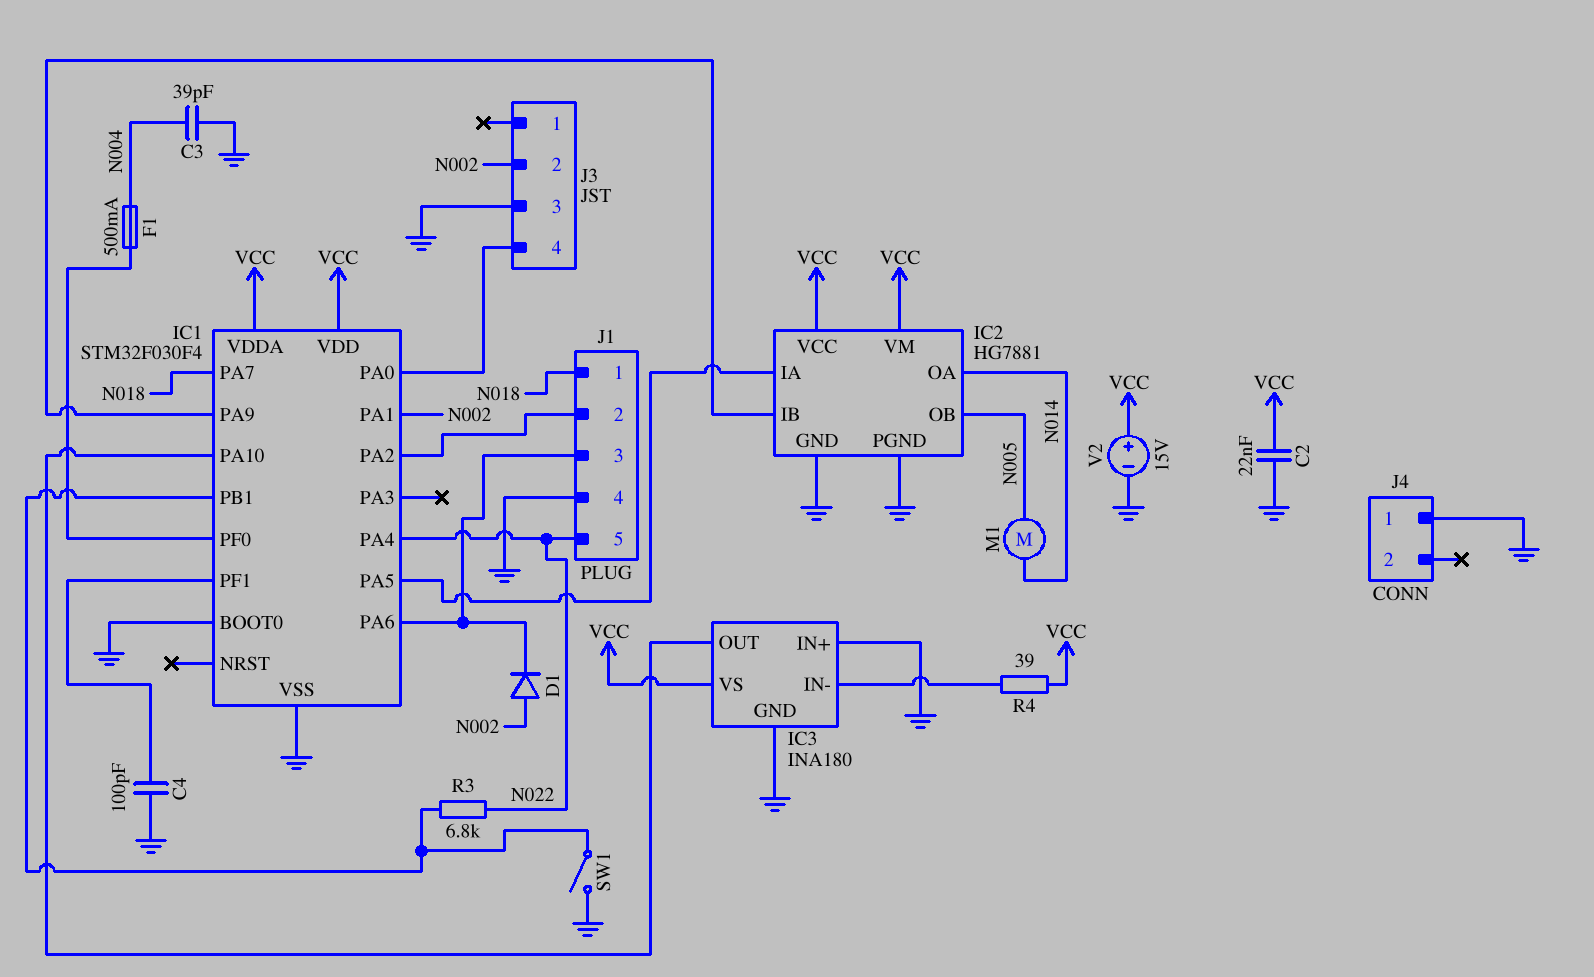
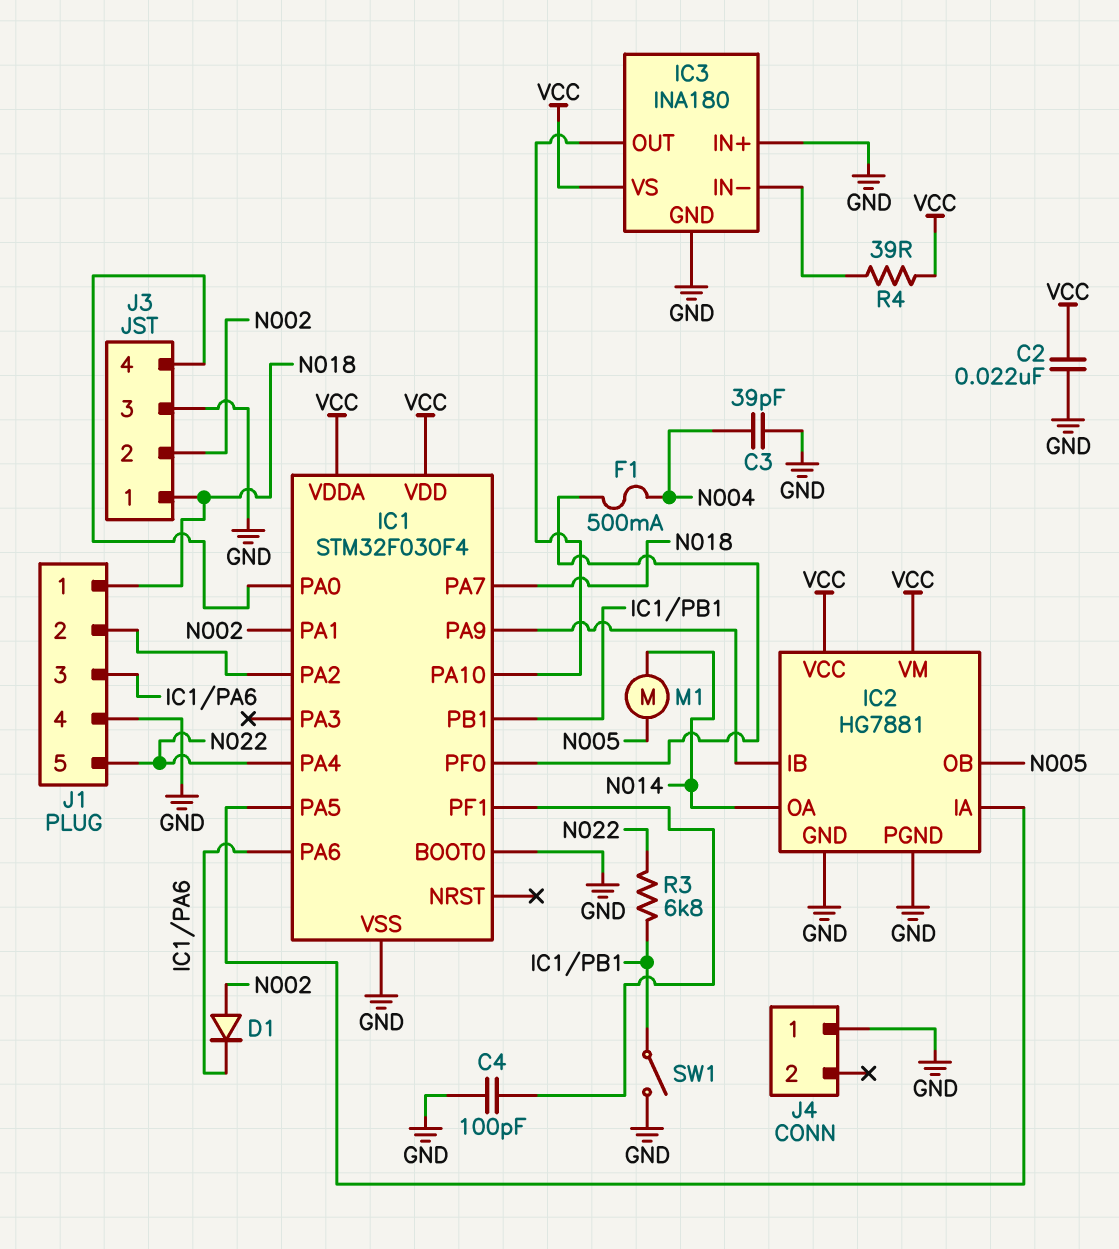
J3 pin 1: none -> N018
V2: 15V (plus VCC, minus GND) -> none

